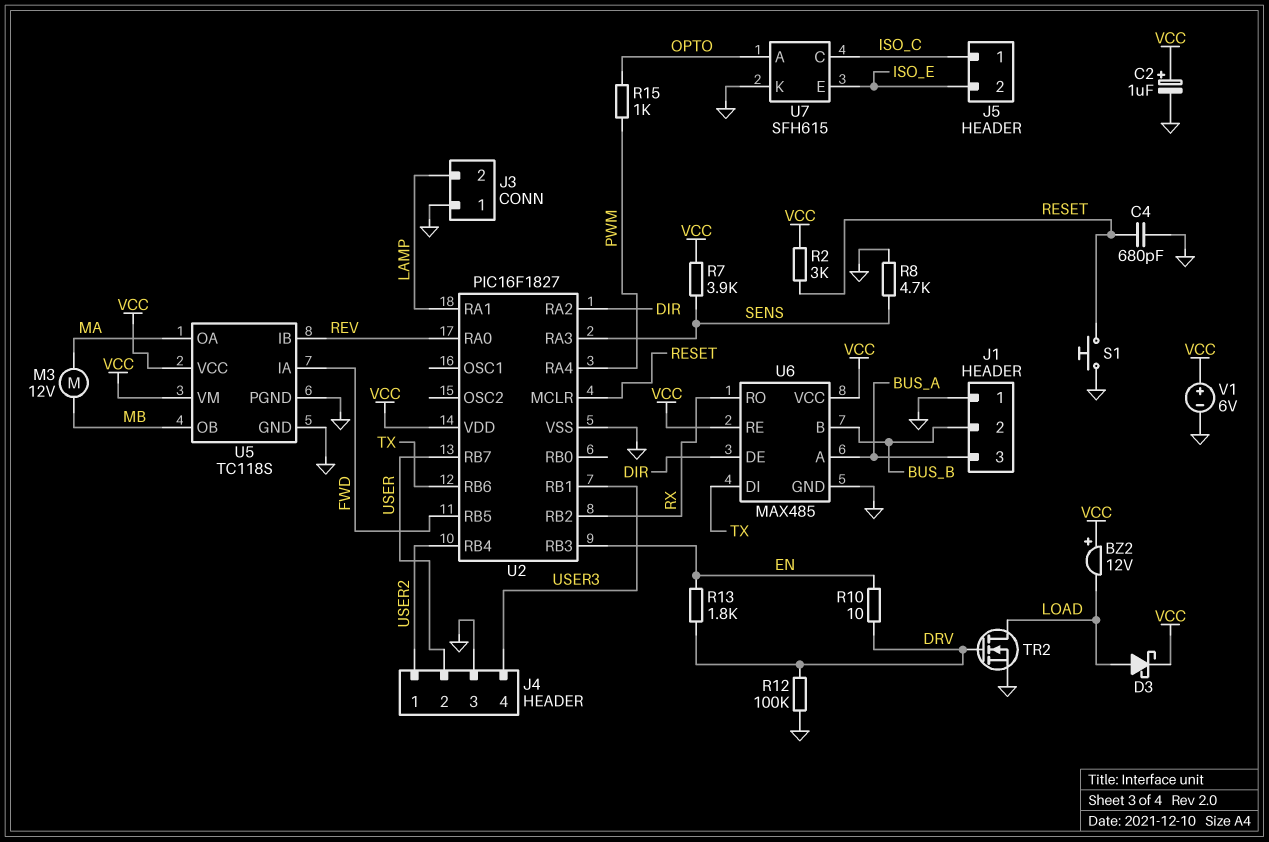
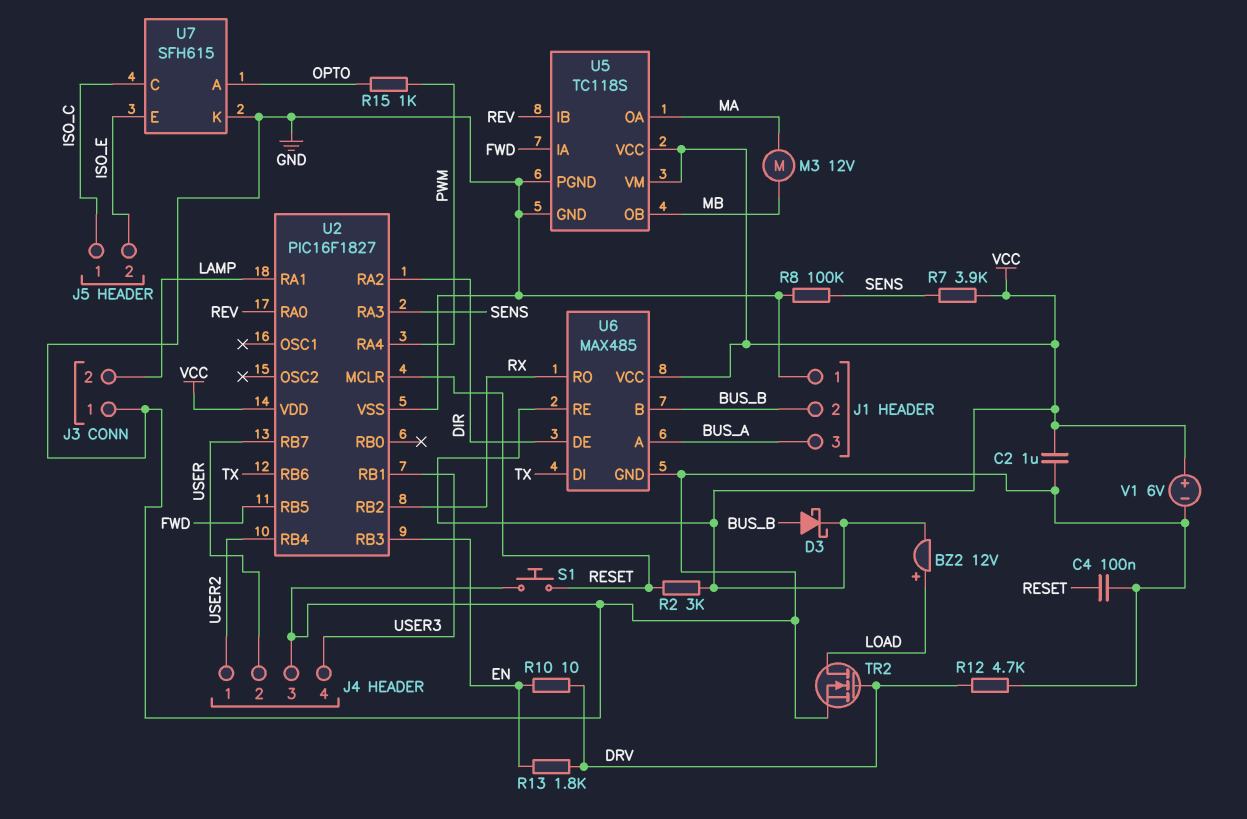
BZ2: buzzer 12V (plus VCC, minus LOAD) -> buzzer 12V (plus LOAD, minus VCC)
C2: 1uF (plus VCC, minus GND) -> 1uF (GND, VCC)
C4: 680pF (GND, RESET) -> 100nF (GND, RESET)
D3: schottky (A LOAD, K VCC) -> schottky (A BUS_B, K VCC)
R8: 4.7k (GND, SENS) -> 100k (GND, SENS)
R12: 100k (DRV, GND) -> 4.7k (DRV, GND)

